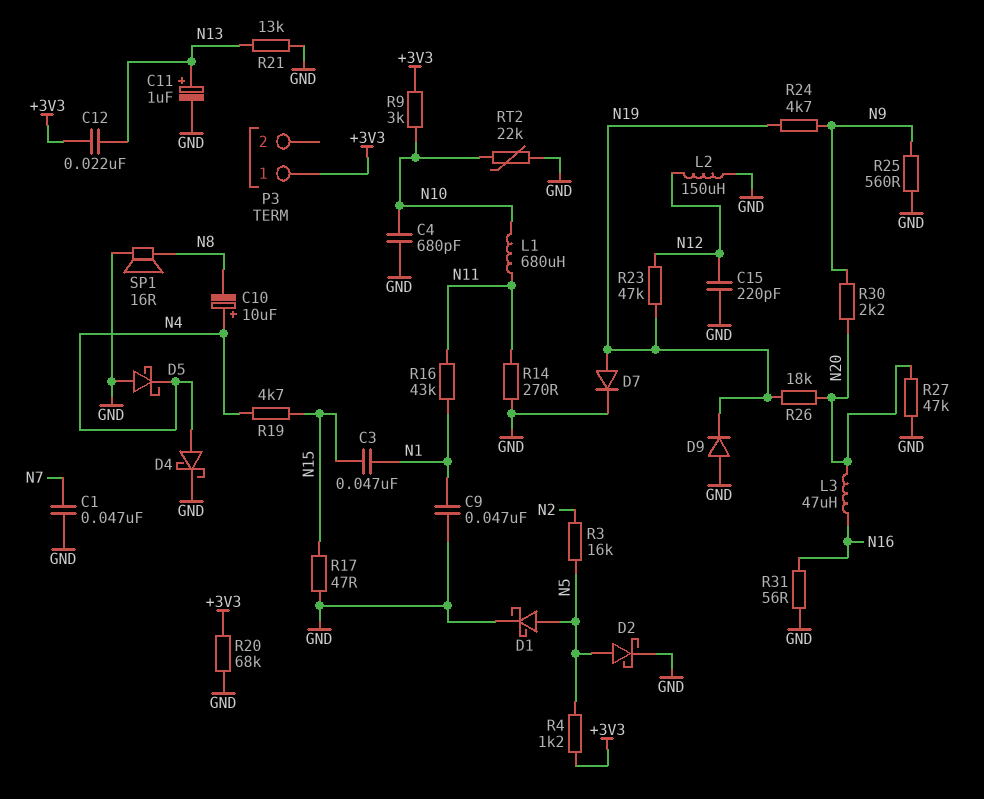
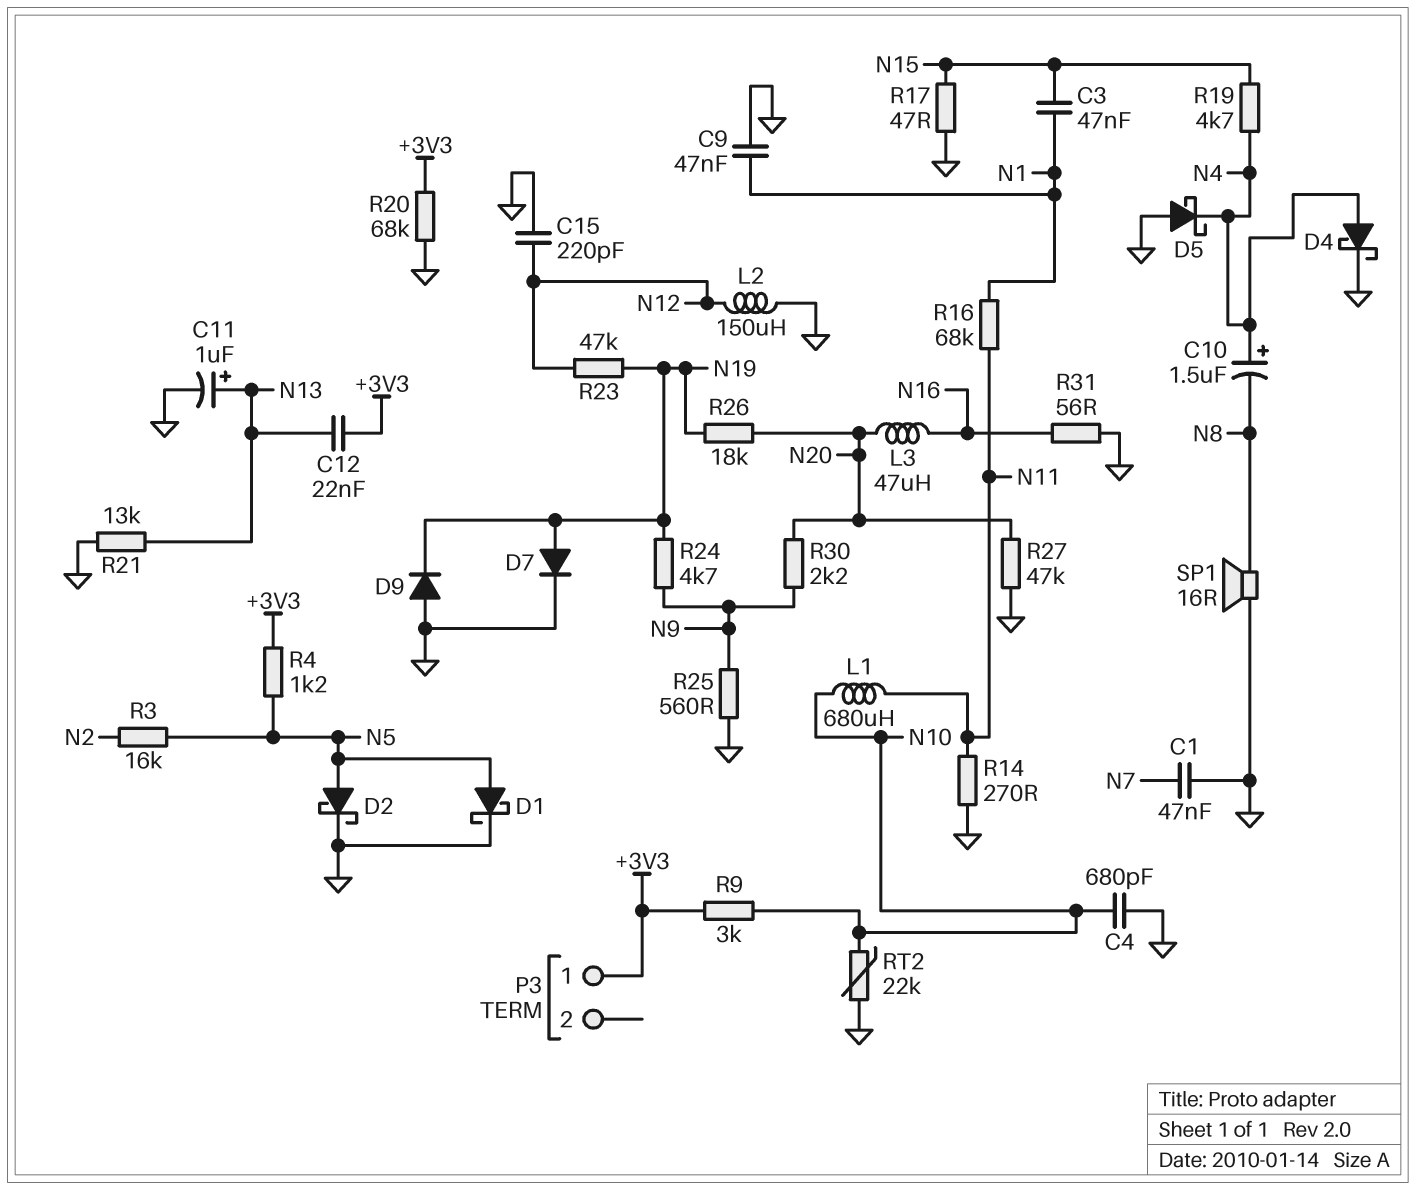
C10: 10uF (plus N4, minus N8) -> 1.5uF (plus N4, minus N8)
R16: 43k (N1, N11) -> 68k (N1, N11)

